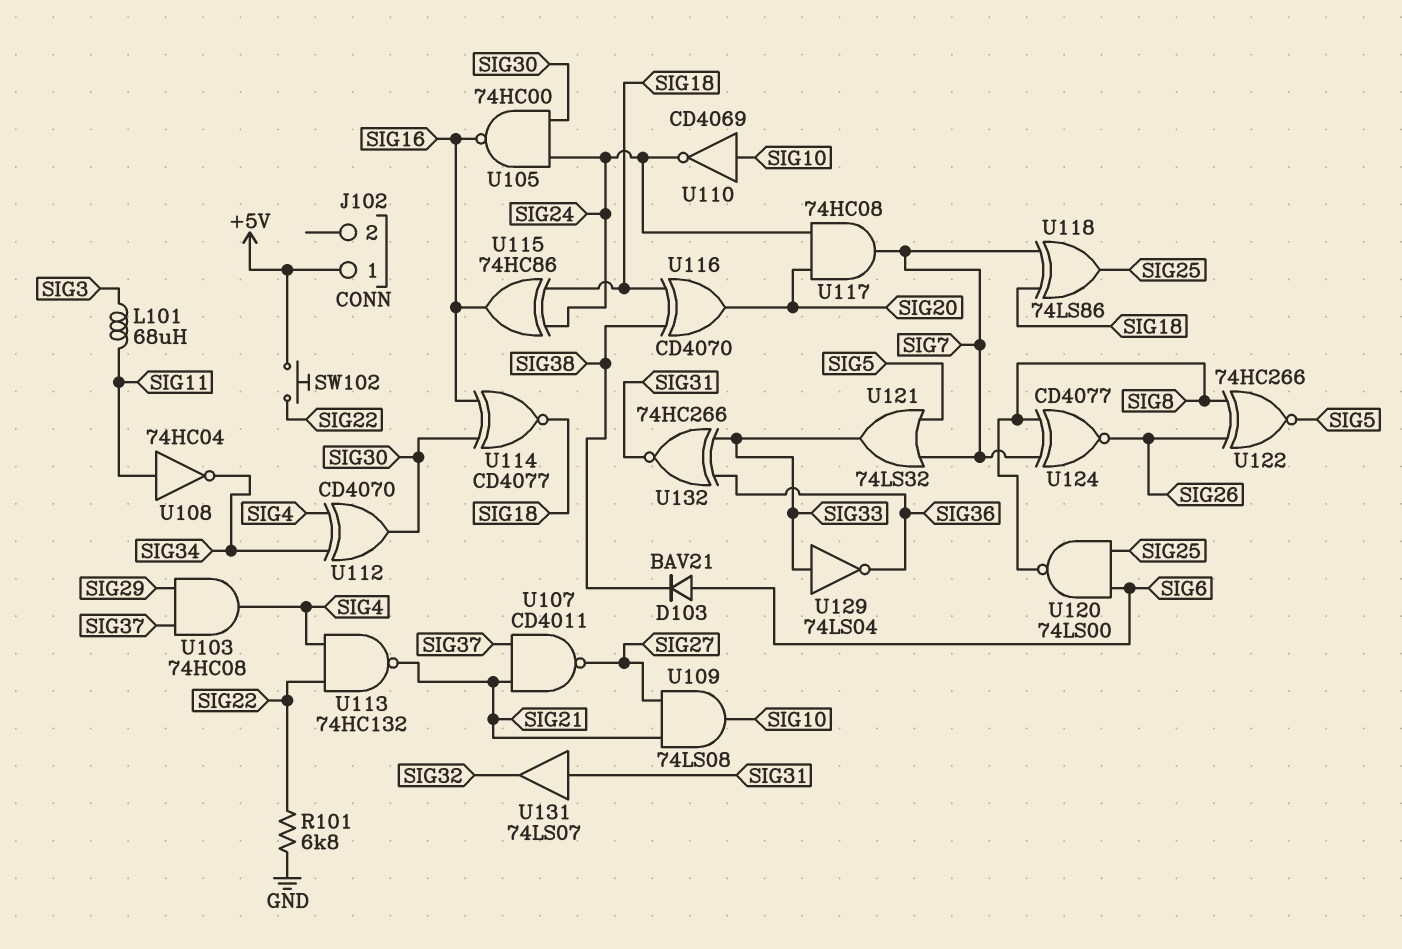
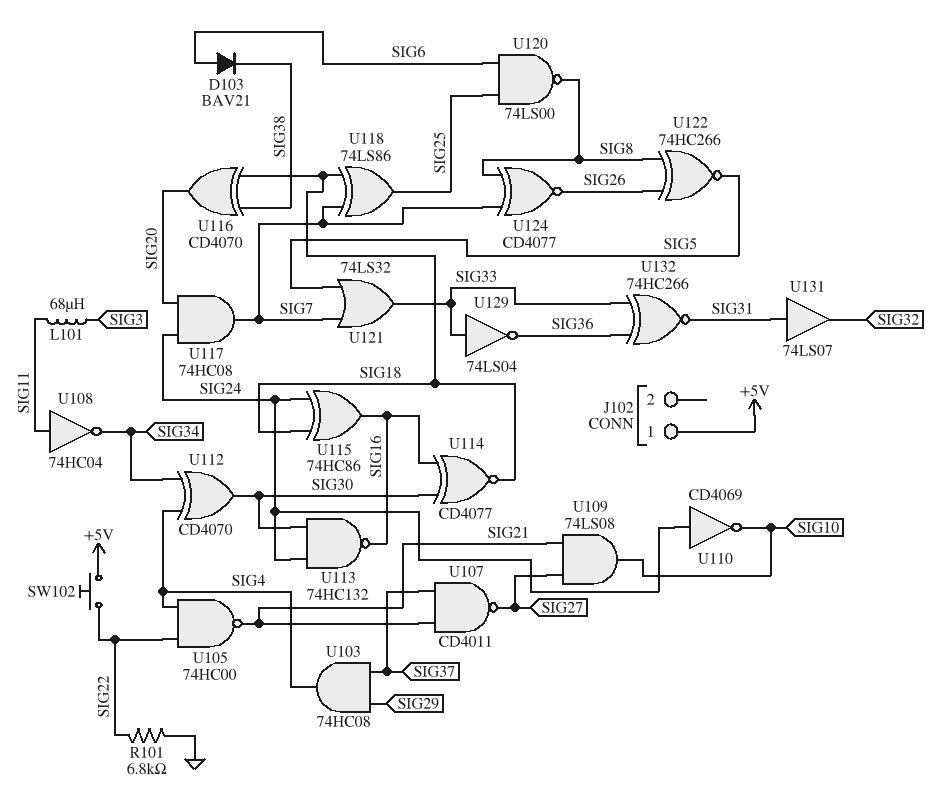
U105: NAND 74HC00 (in SIG24, in SIG30, out SIG16) -> NAND 74HC00 (in SIG4, in SIG22, out SIG21)
U110: NOT CD4069 (in SIG10, out SIG24) -> NOT CD4069 (in SIG24, out SIG10)
U113: NAND 74HC132 (in SIG4, in SIG22, out SIG21) -> NAND 74HC132 (in SIG24, in SIG30, out SIG16)

